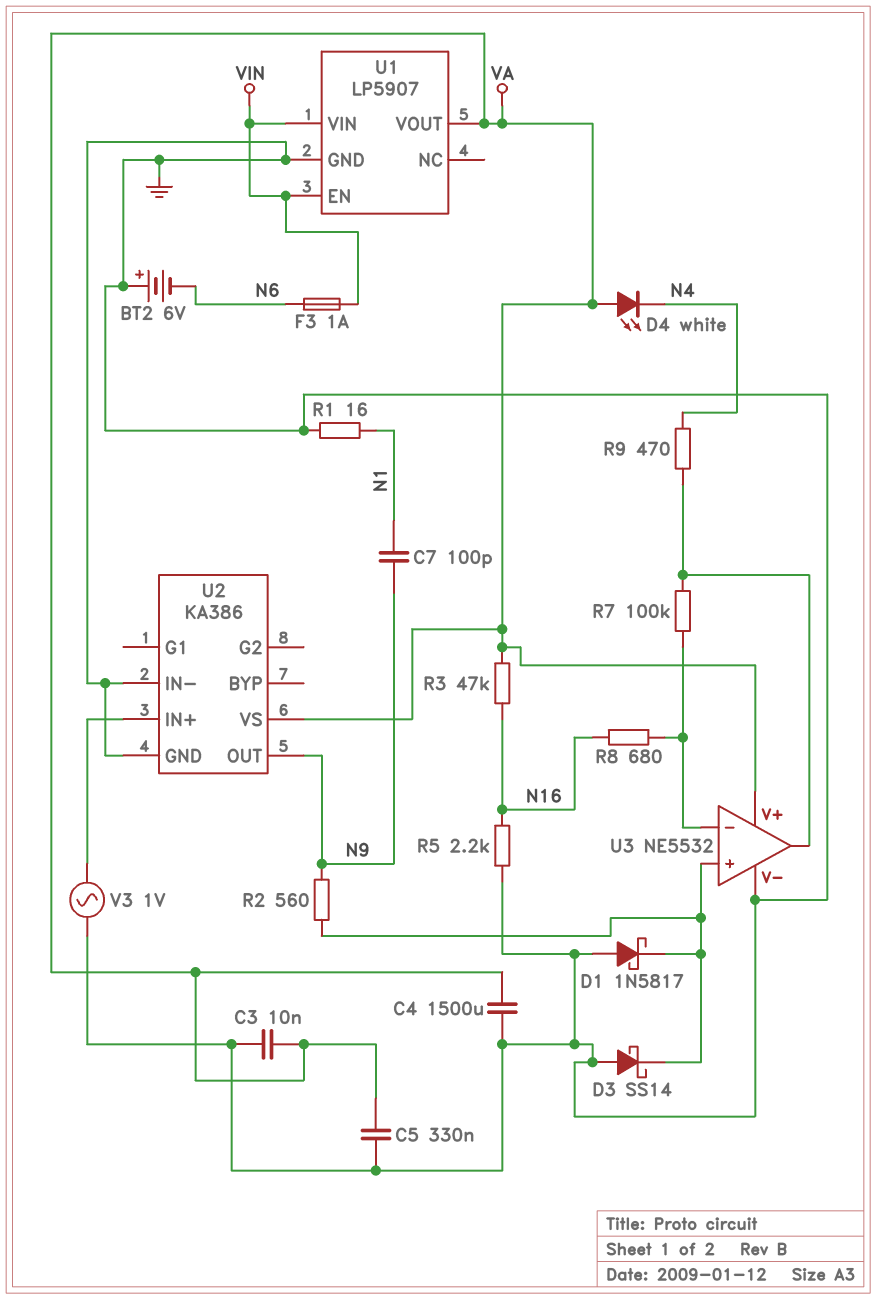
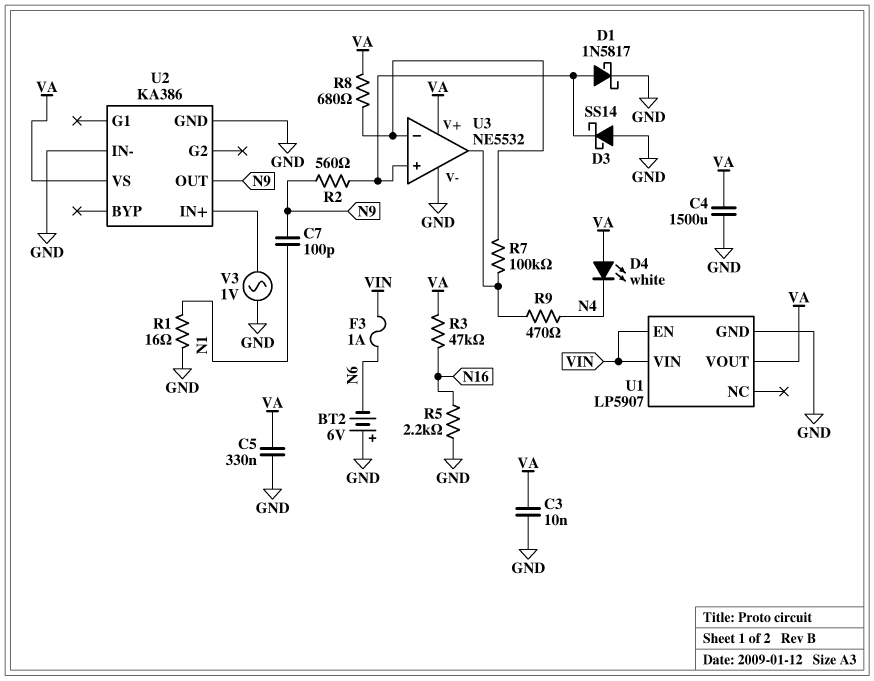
D1: schottky 1N5817 (A GND, K U3/in+) -> schottky 1N5817 (A U3/in+, K GND)
R8: 680 (N16, U3/in-) -> 680 (U3/in-, VA)

